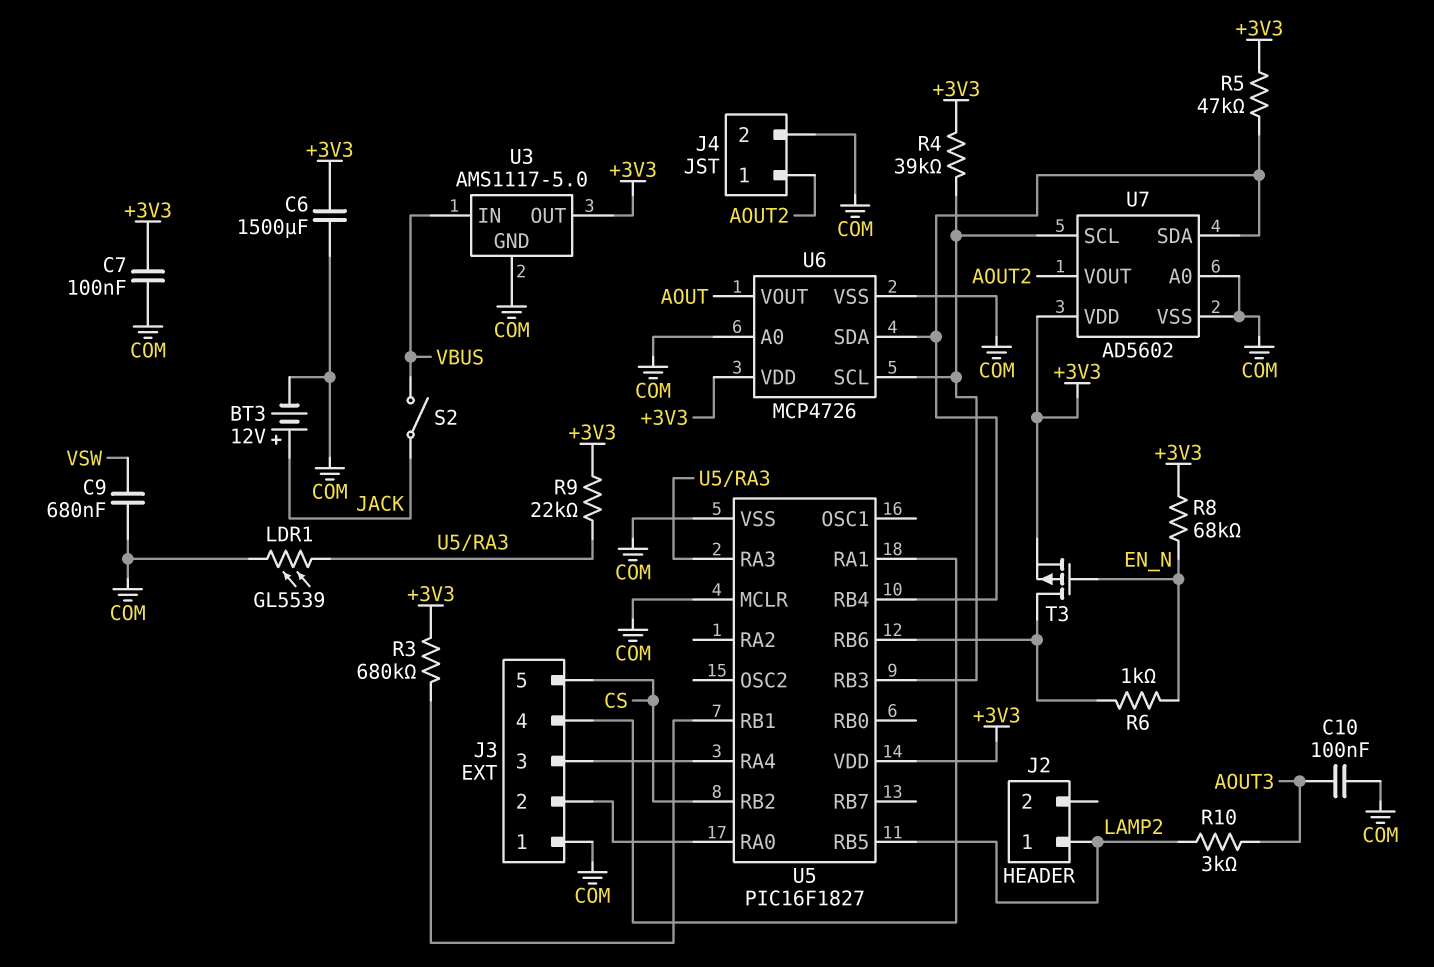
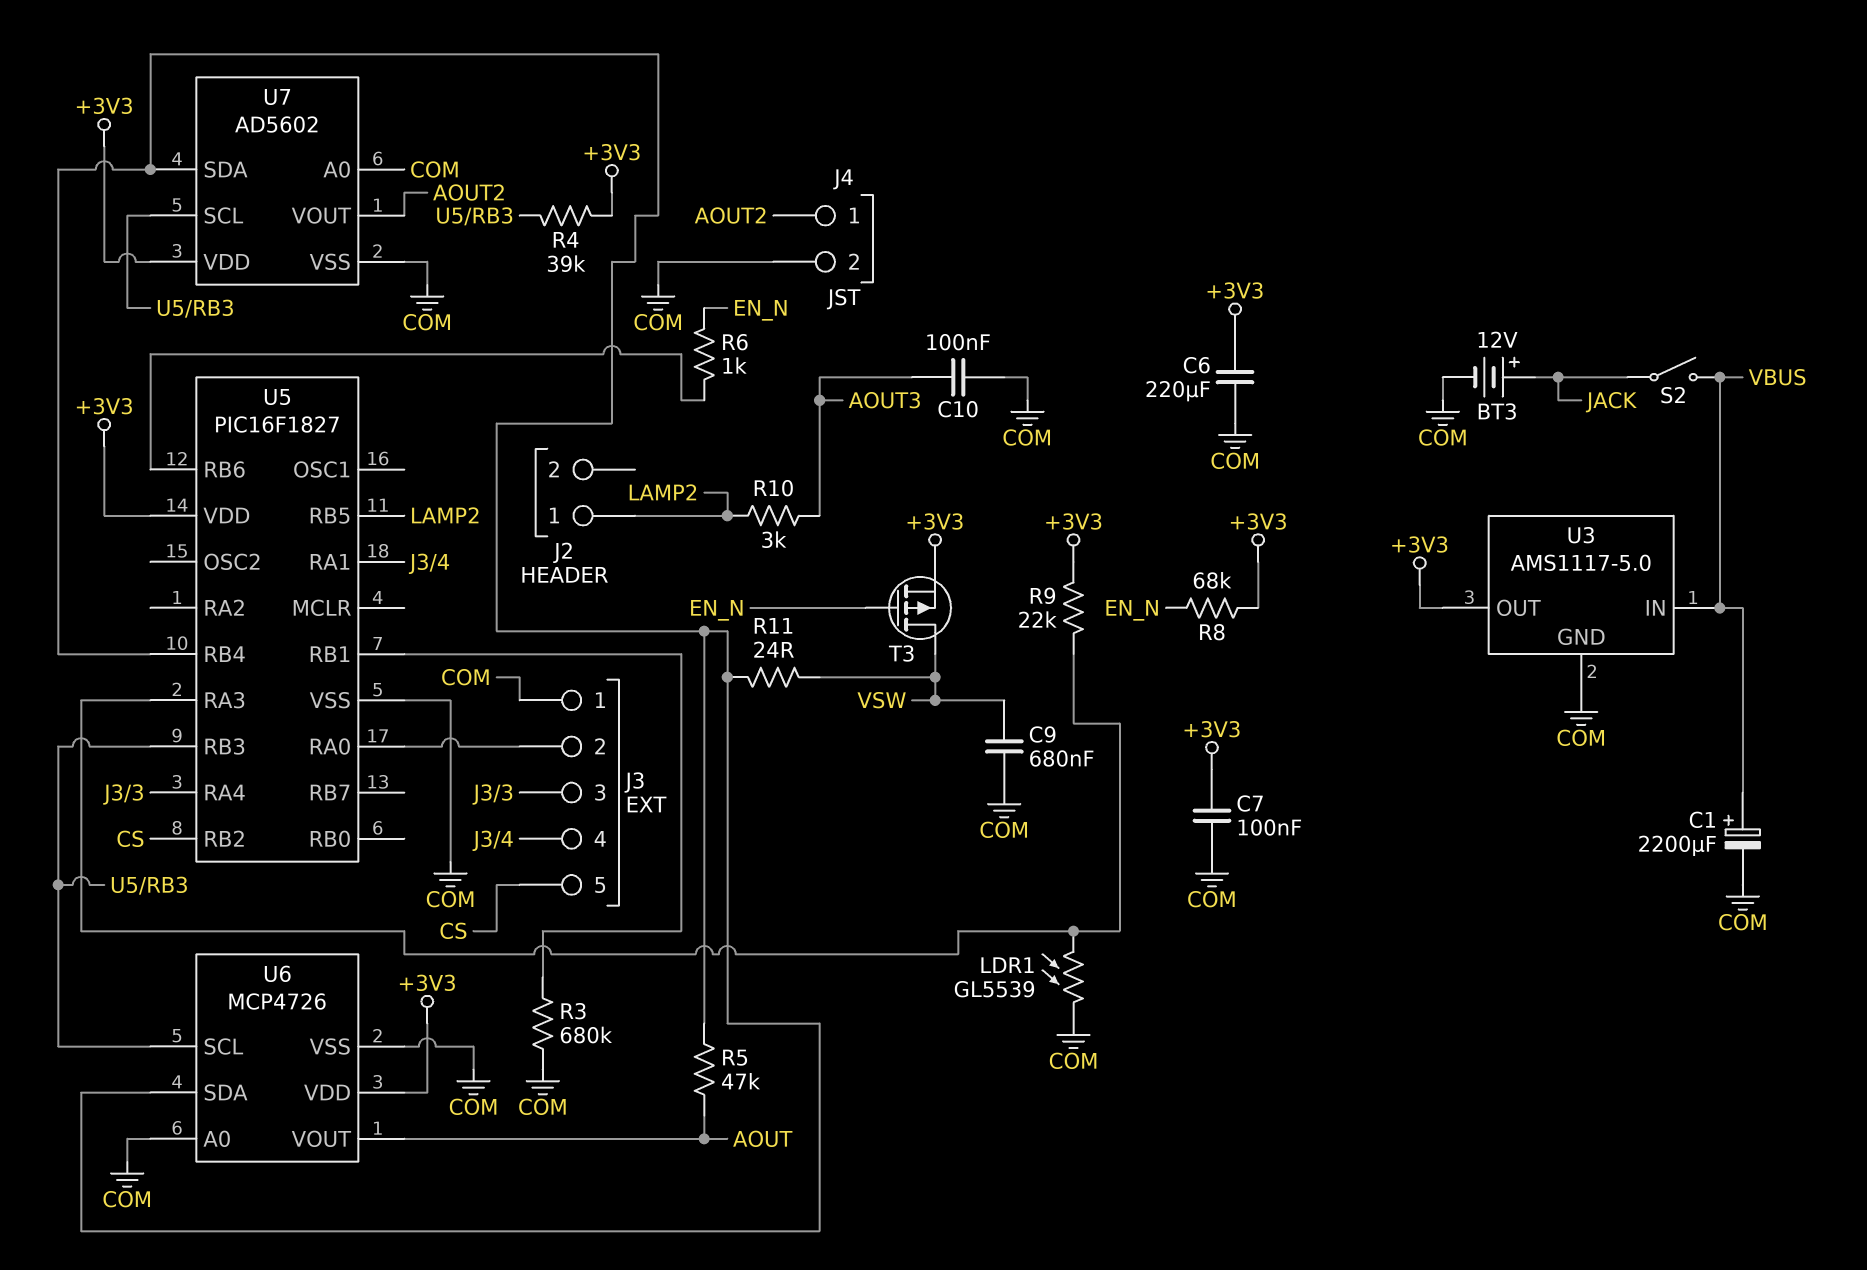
C1: none -> 2200uF (plus VBUS, minus COM)
C6: 1500uF (+3V3, COM) -> 220uF (+3V3, COM)
R3: 680k (+3V3, U5/RB1) -> 680k (COM, U5/RB1)
R5: 47k (+3V3, U5/RB4) -> 47k (AOUT, U5/RB4)
R11: none -> 24 (U5/RB4, VSW)
T3: PMOS (G EN_N, D U5/RB6, S +3V3) -> PMOS (G EN_N, D VSW, S +3V3)
U5 pin MCLR: COM -> none

